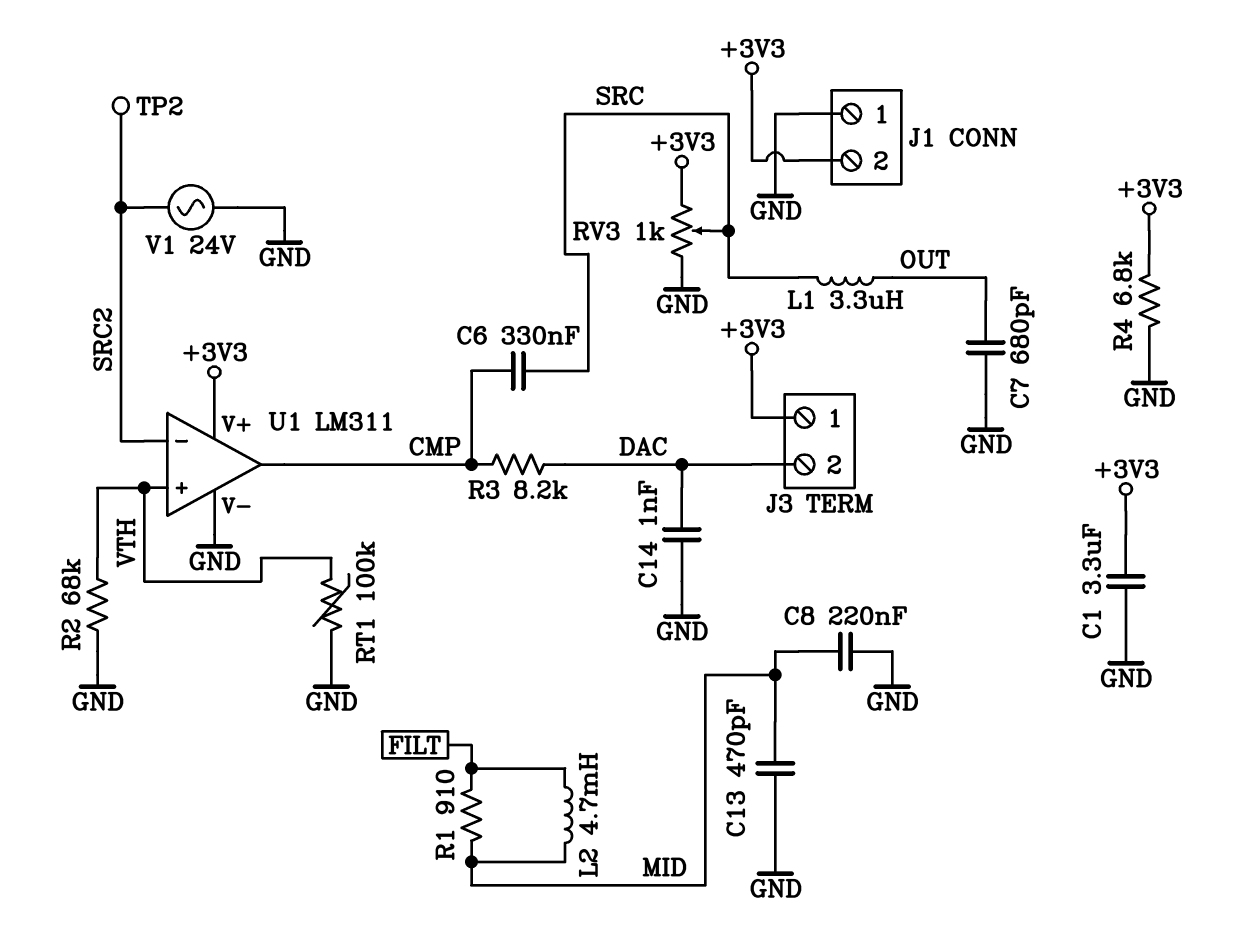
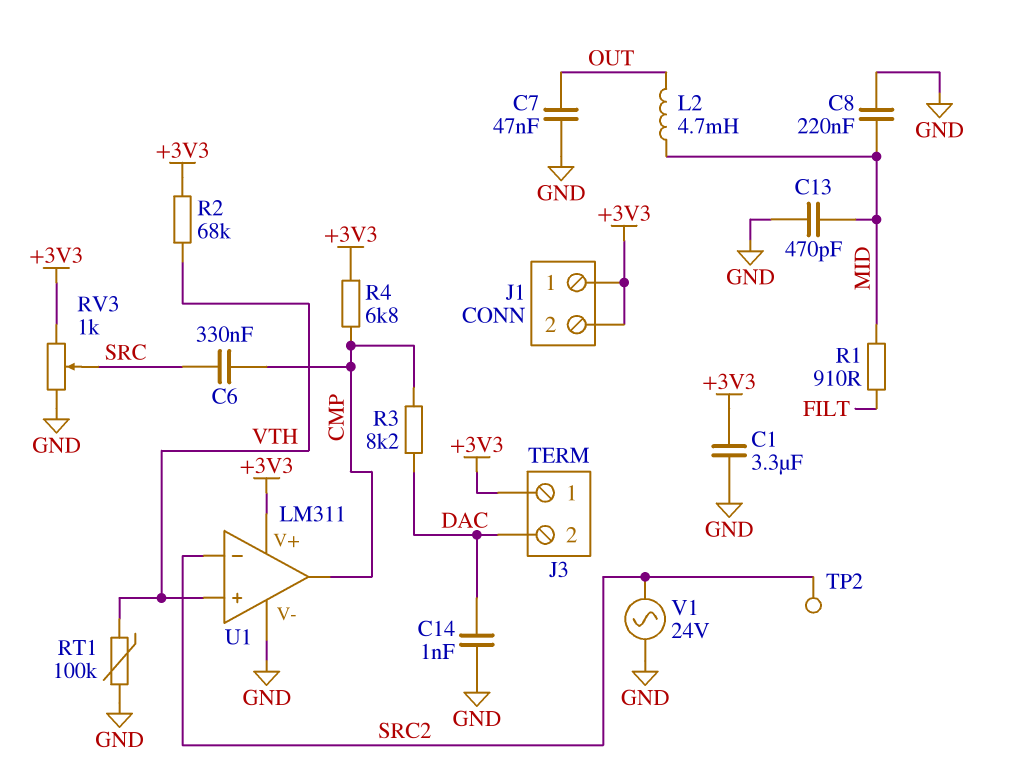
C7: 680pF (GND, OUT) -> 47nF (GND, OUT)
J1 pin 1: GND -> +3V3
L1: 3.3uH (OUT, SRC) -> none
L2: 4.7mH (FILT, MID) -> 4.7mH (MID, OUT)
R2: 68k (GND, VTH) -> 68k (+3V3, VTH)
R4: 6.8k (+3V3, GND) -> 6.8k (+3V3, CMP)

